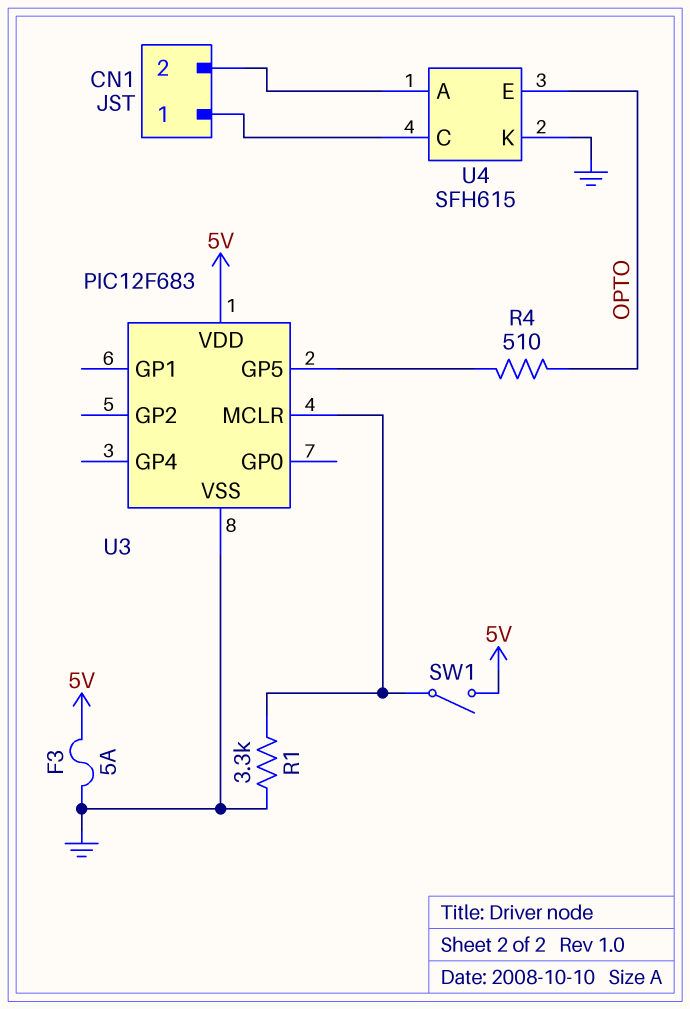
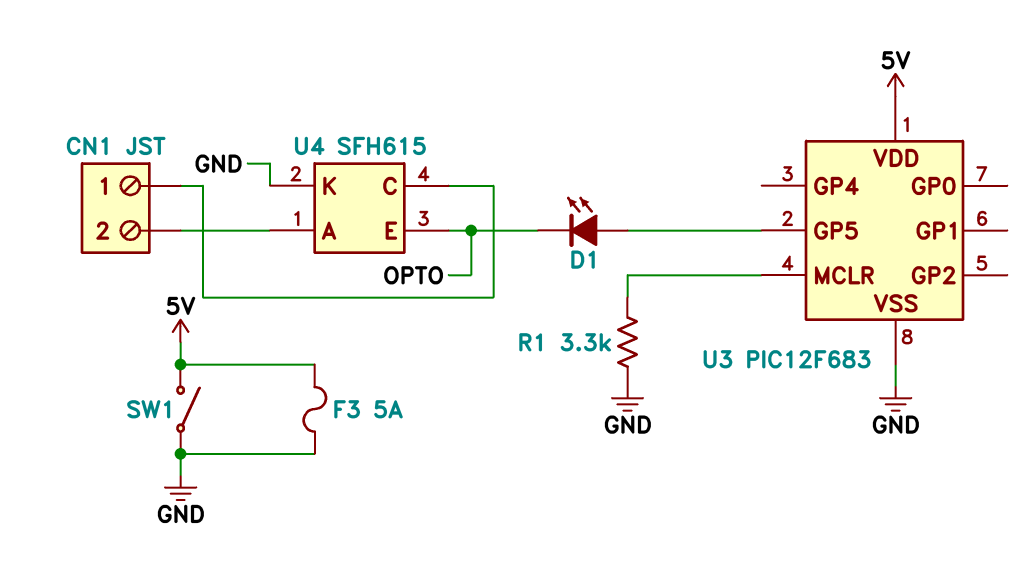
D1: none -> LED (A U3/GP5, K OPTO)
R4: 510 (OPTO, U3/GP5) -> none
SW1: switch (5V, U3/MCLR) -> switch (5V, GND)

